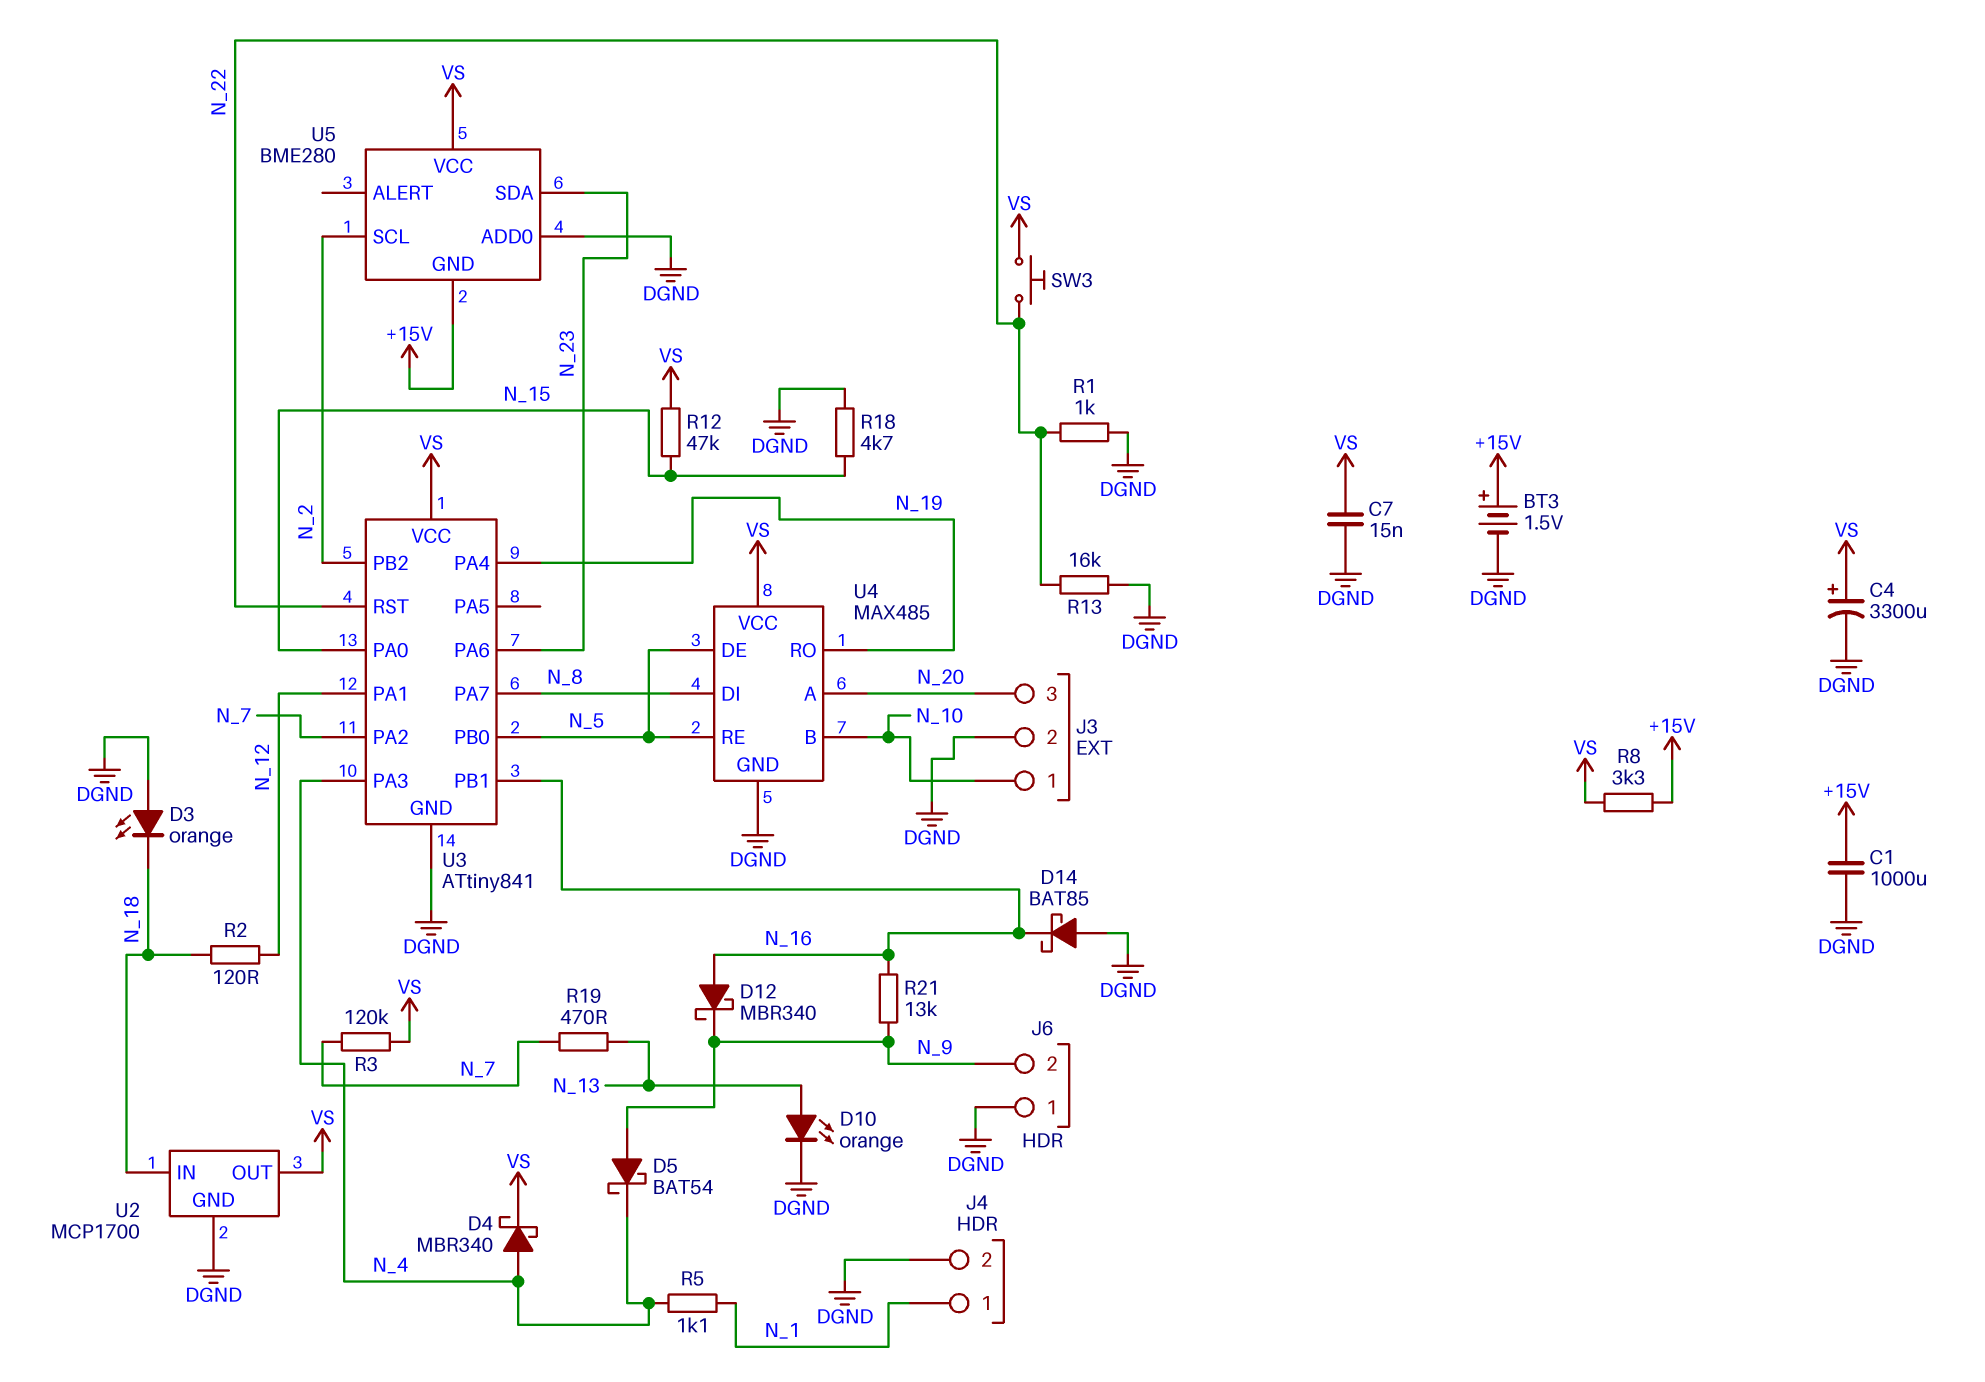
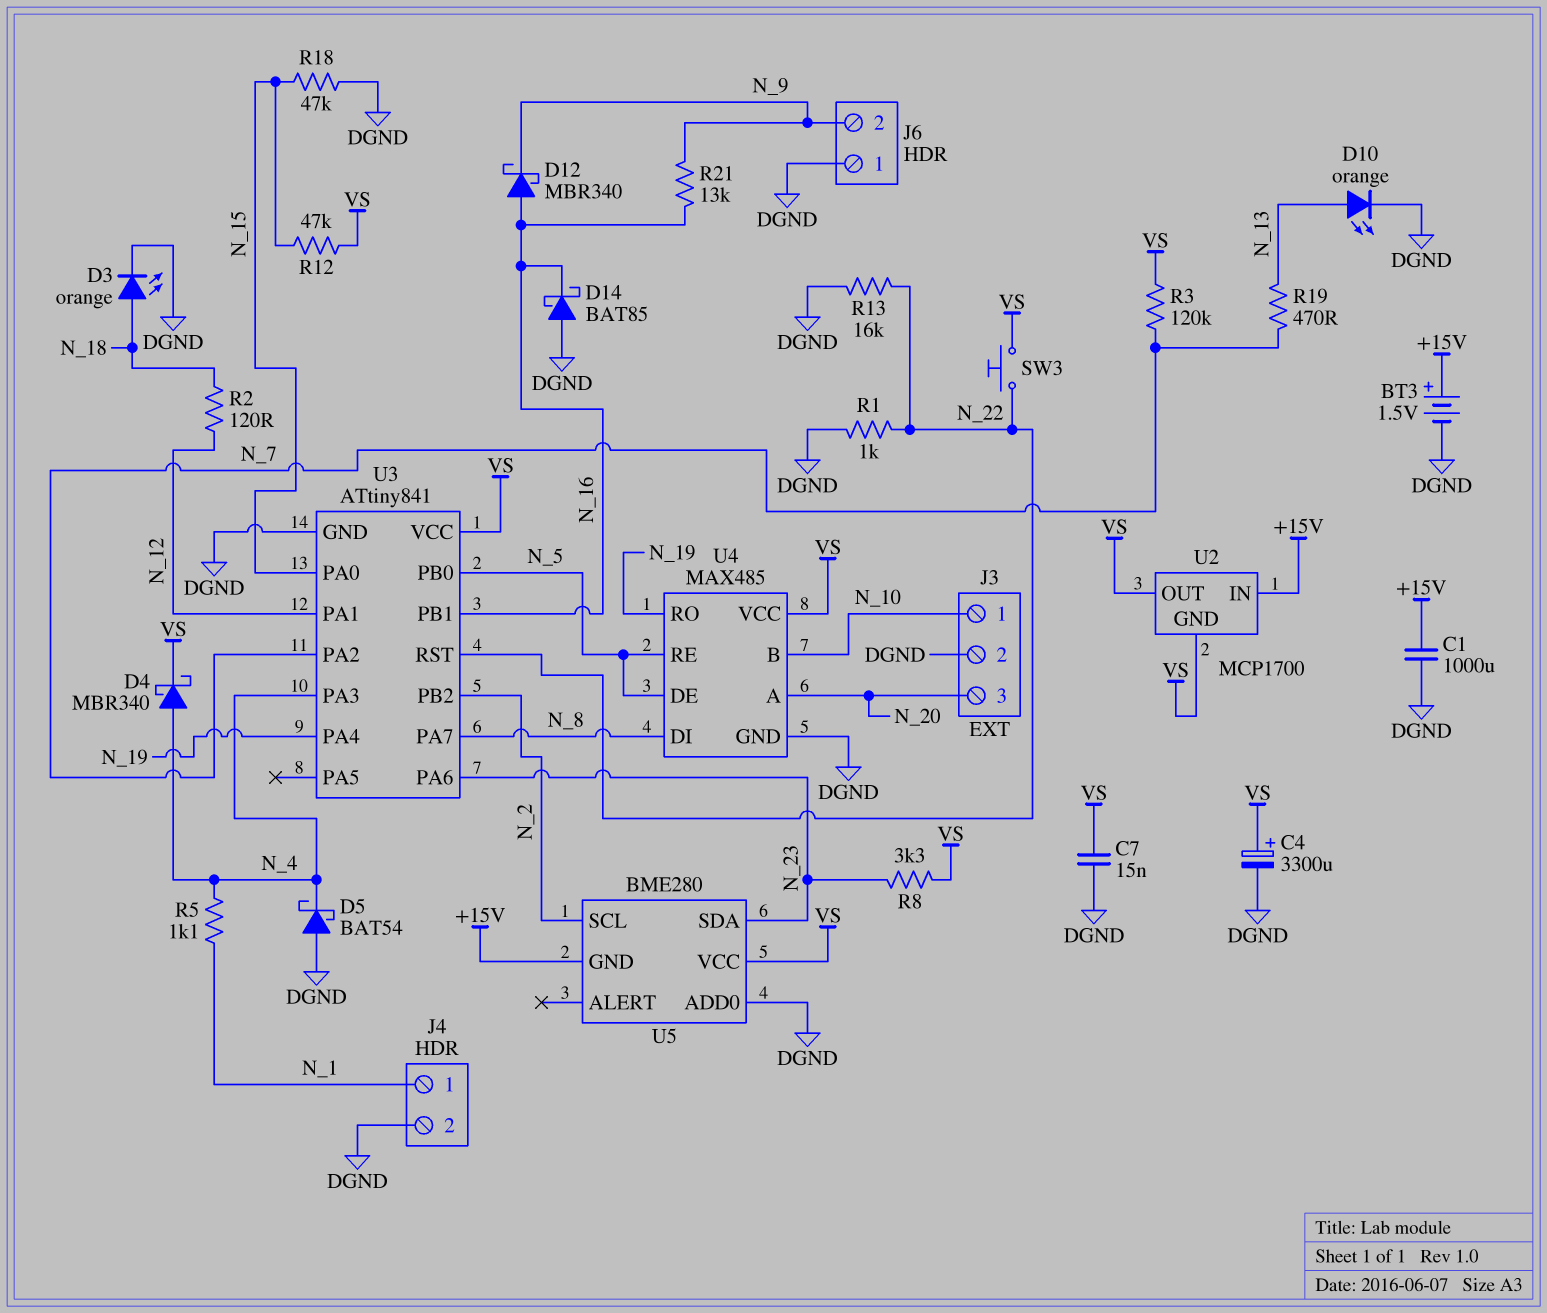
D3: LED orange (A DGND, K N_18) -> LED orange (A N_18, K DGND)
D5: schottky BAT54 (A N_9, K N_4) -> schottky BAT54 (A DGND, K N_4)
R8: 3.3k (+15V, VS) -> 3.3k (N_23, VS)
R18: 4.7k (DGND, N_15) -> 47k (DGND, N_15)
U2 pin GND: DGND -> VS
U2 pin IN: N_18 -> +15V

